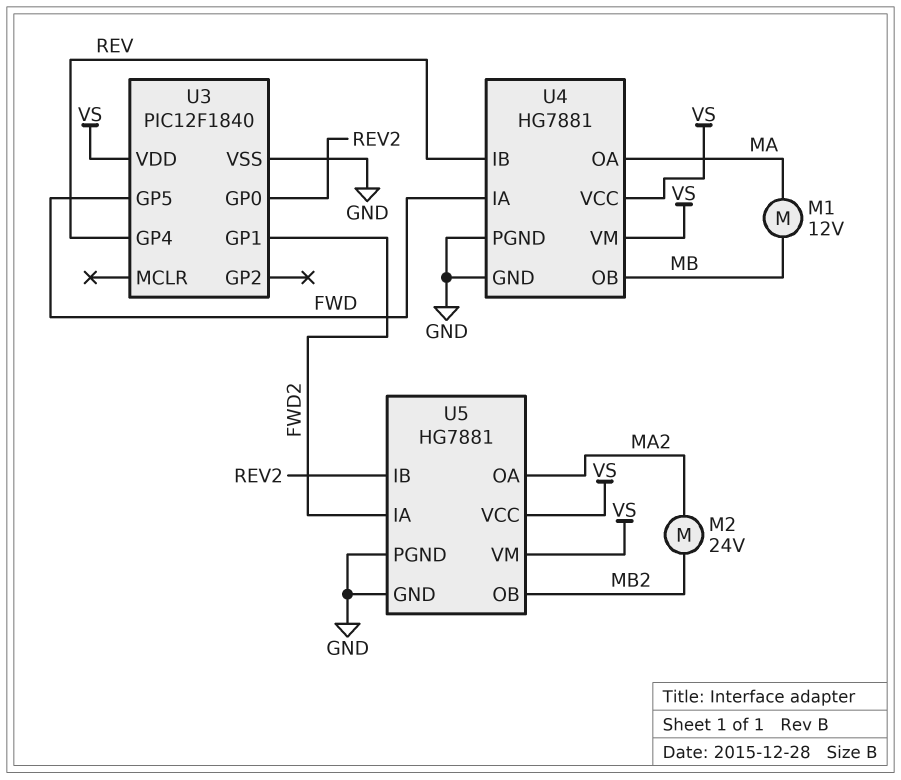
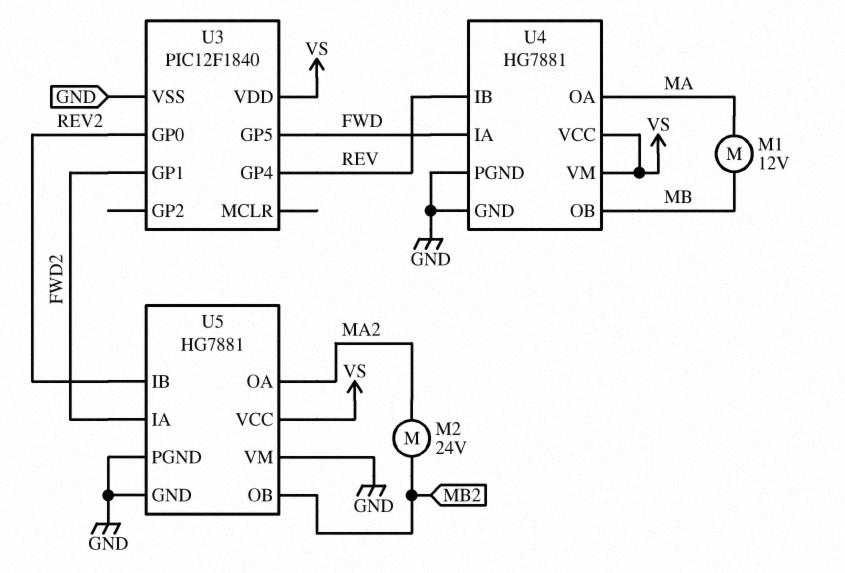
U5 pin VM: VS -> GND

